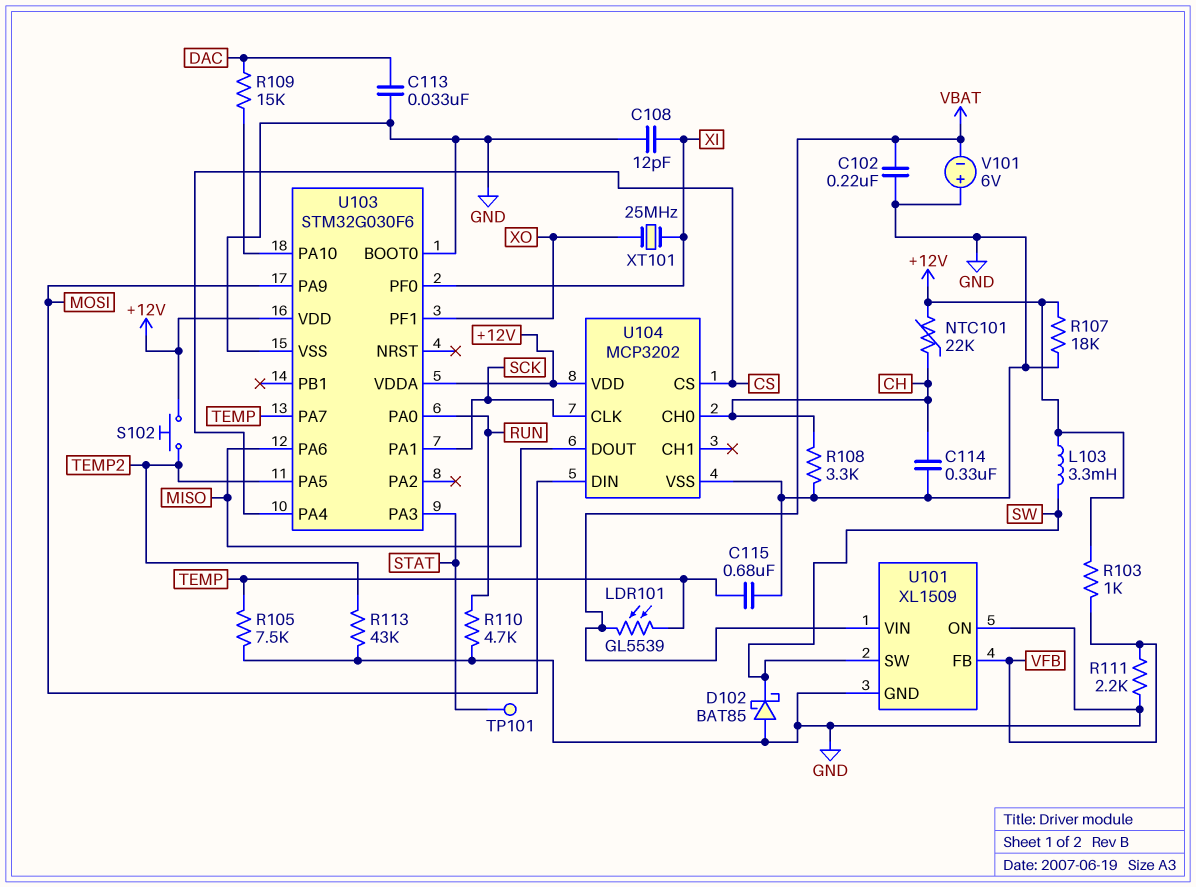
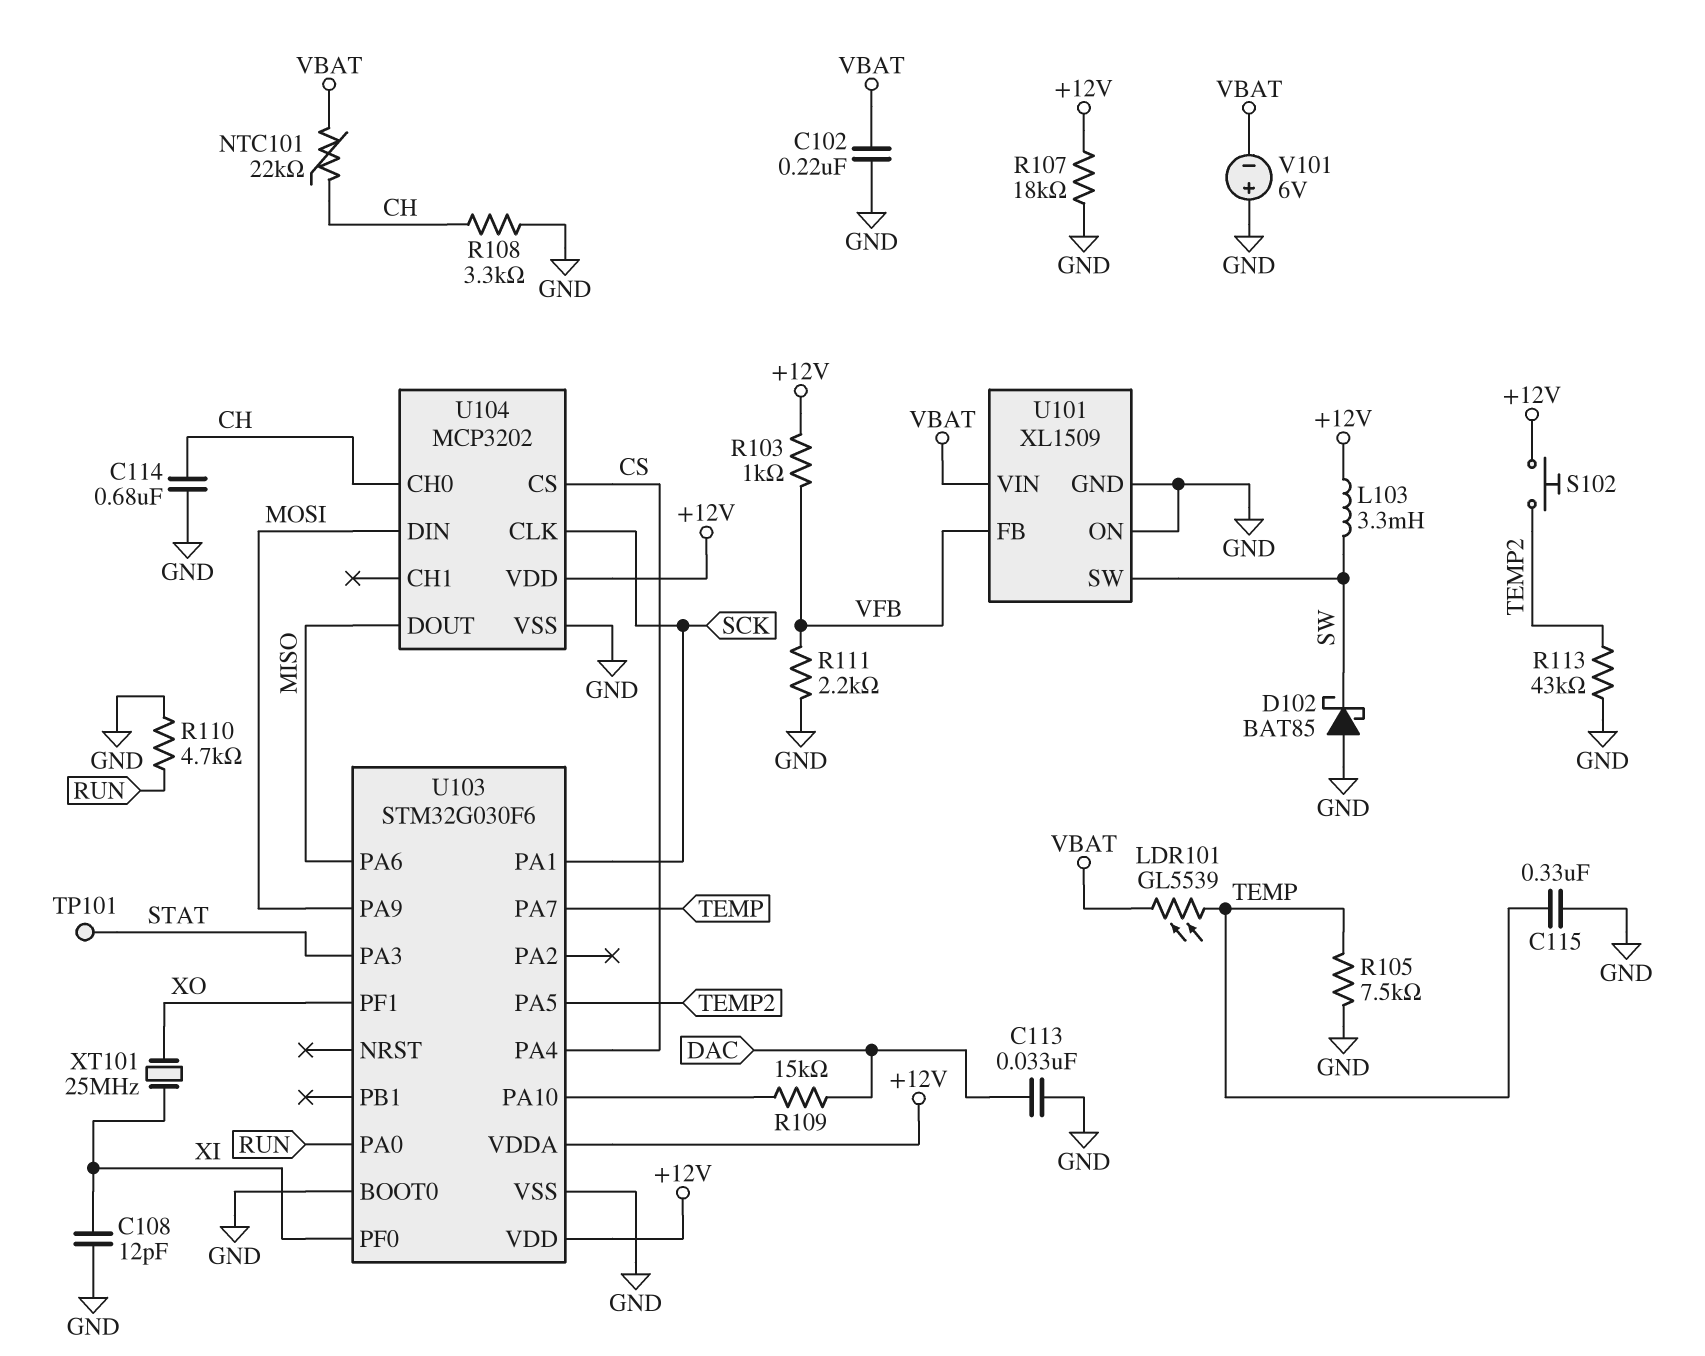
C114: 330nF (CH, GND) -> 680nF (CH, GND)
C115: 680nF (GND, TEMP) -> 330nF (GND, TEMP)
NTC101: 22k (+12V, CH) -> 22k (CH, VBAT)

